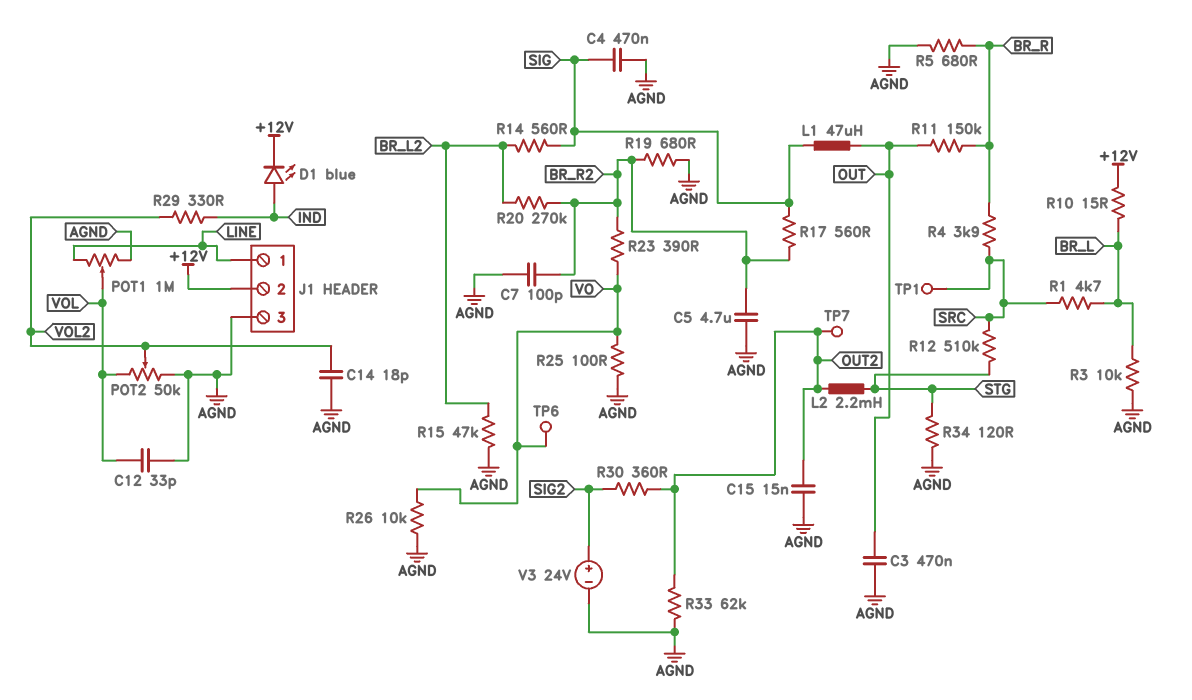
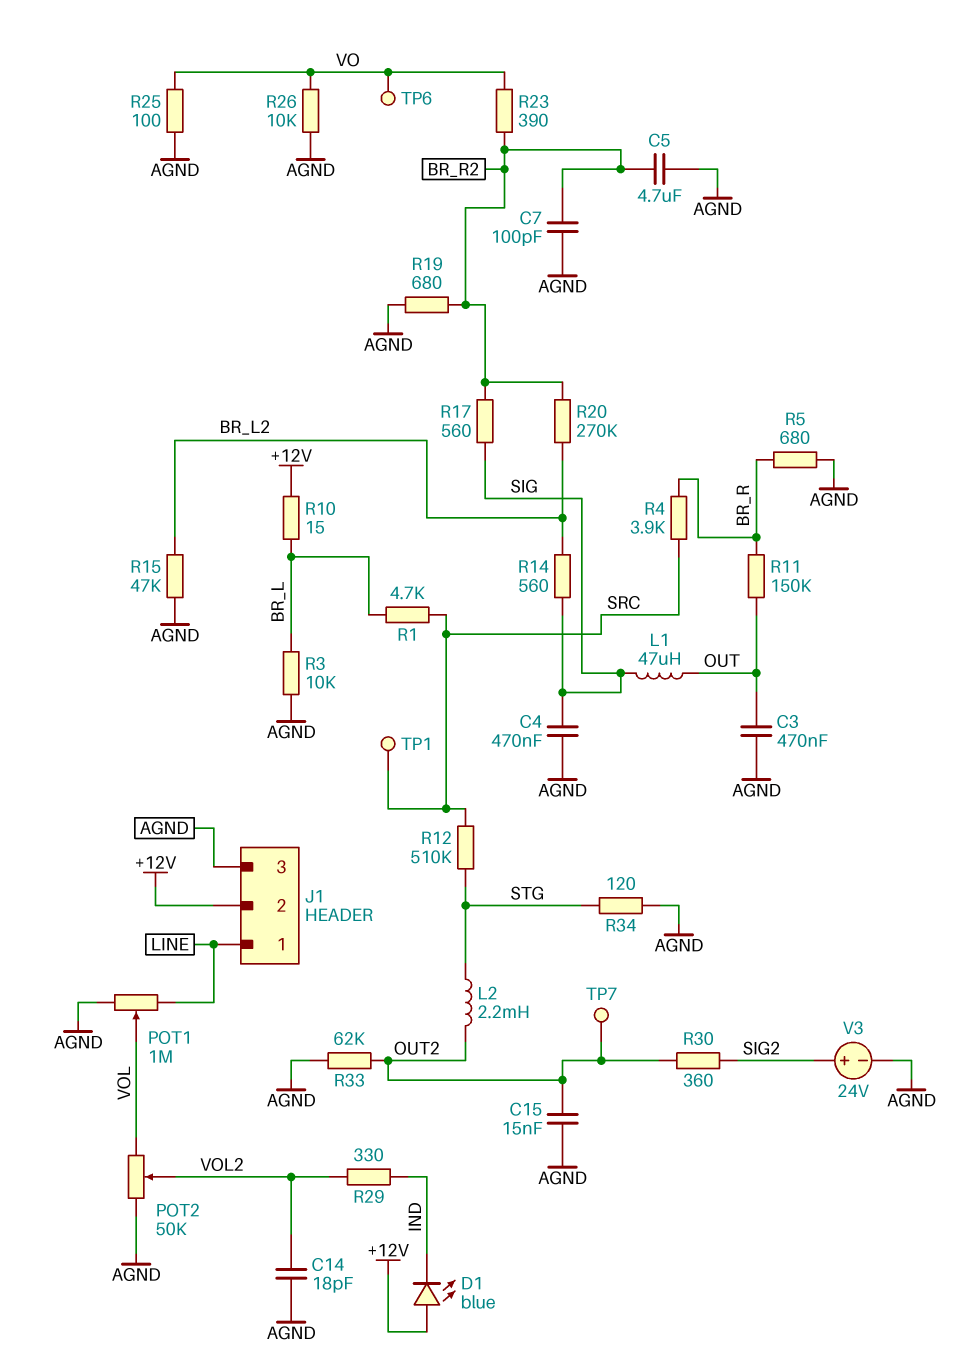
C12: 33pF (AGND, VOL) -> none
D1: LED blue (A IND, K +12V) -> LED blue (A +12V, K IND)

